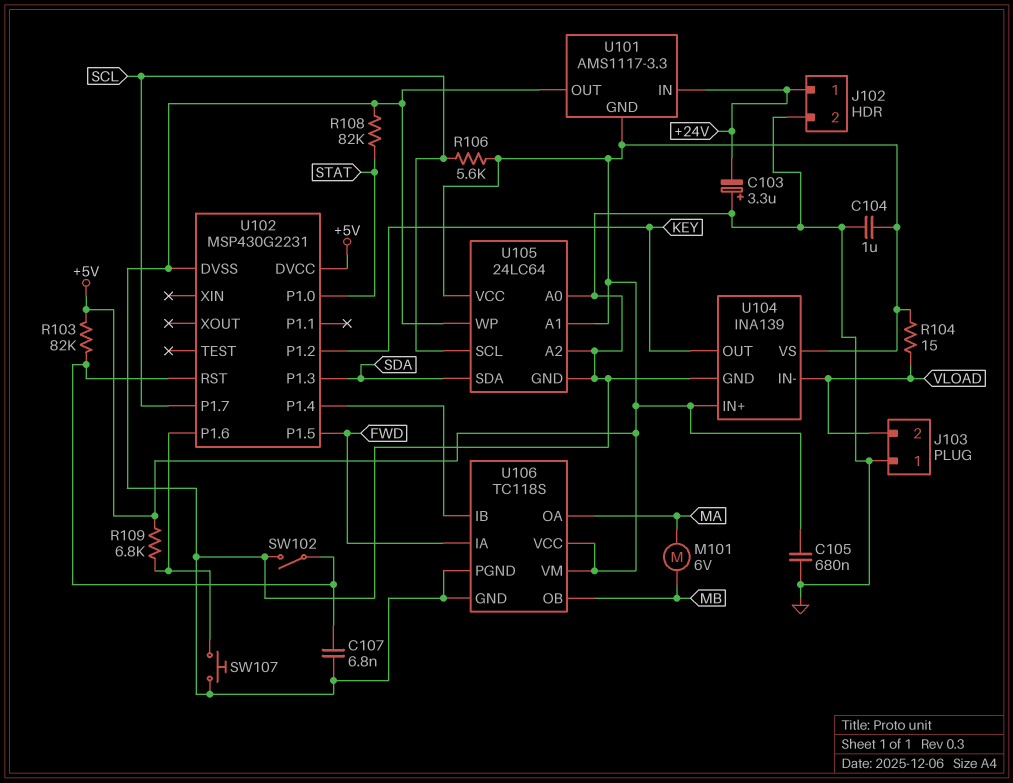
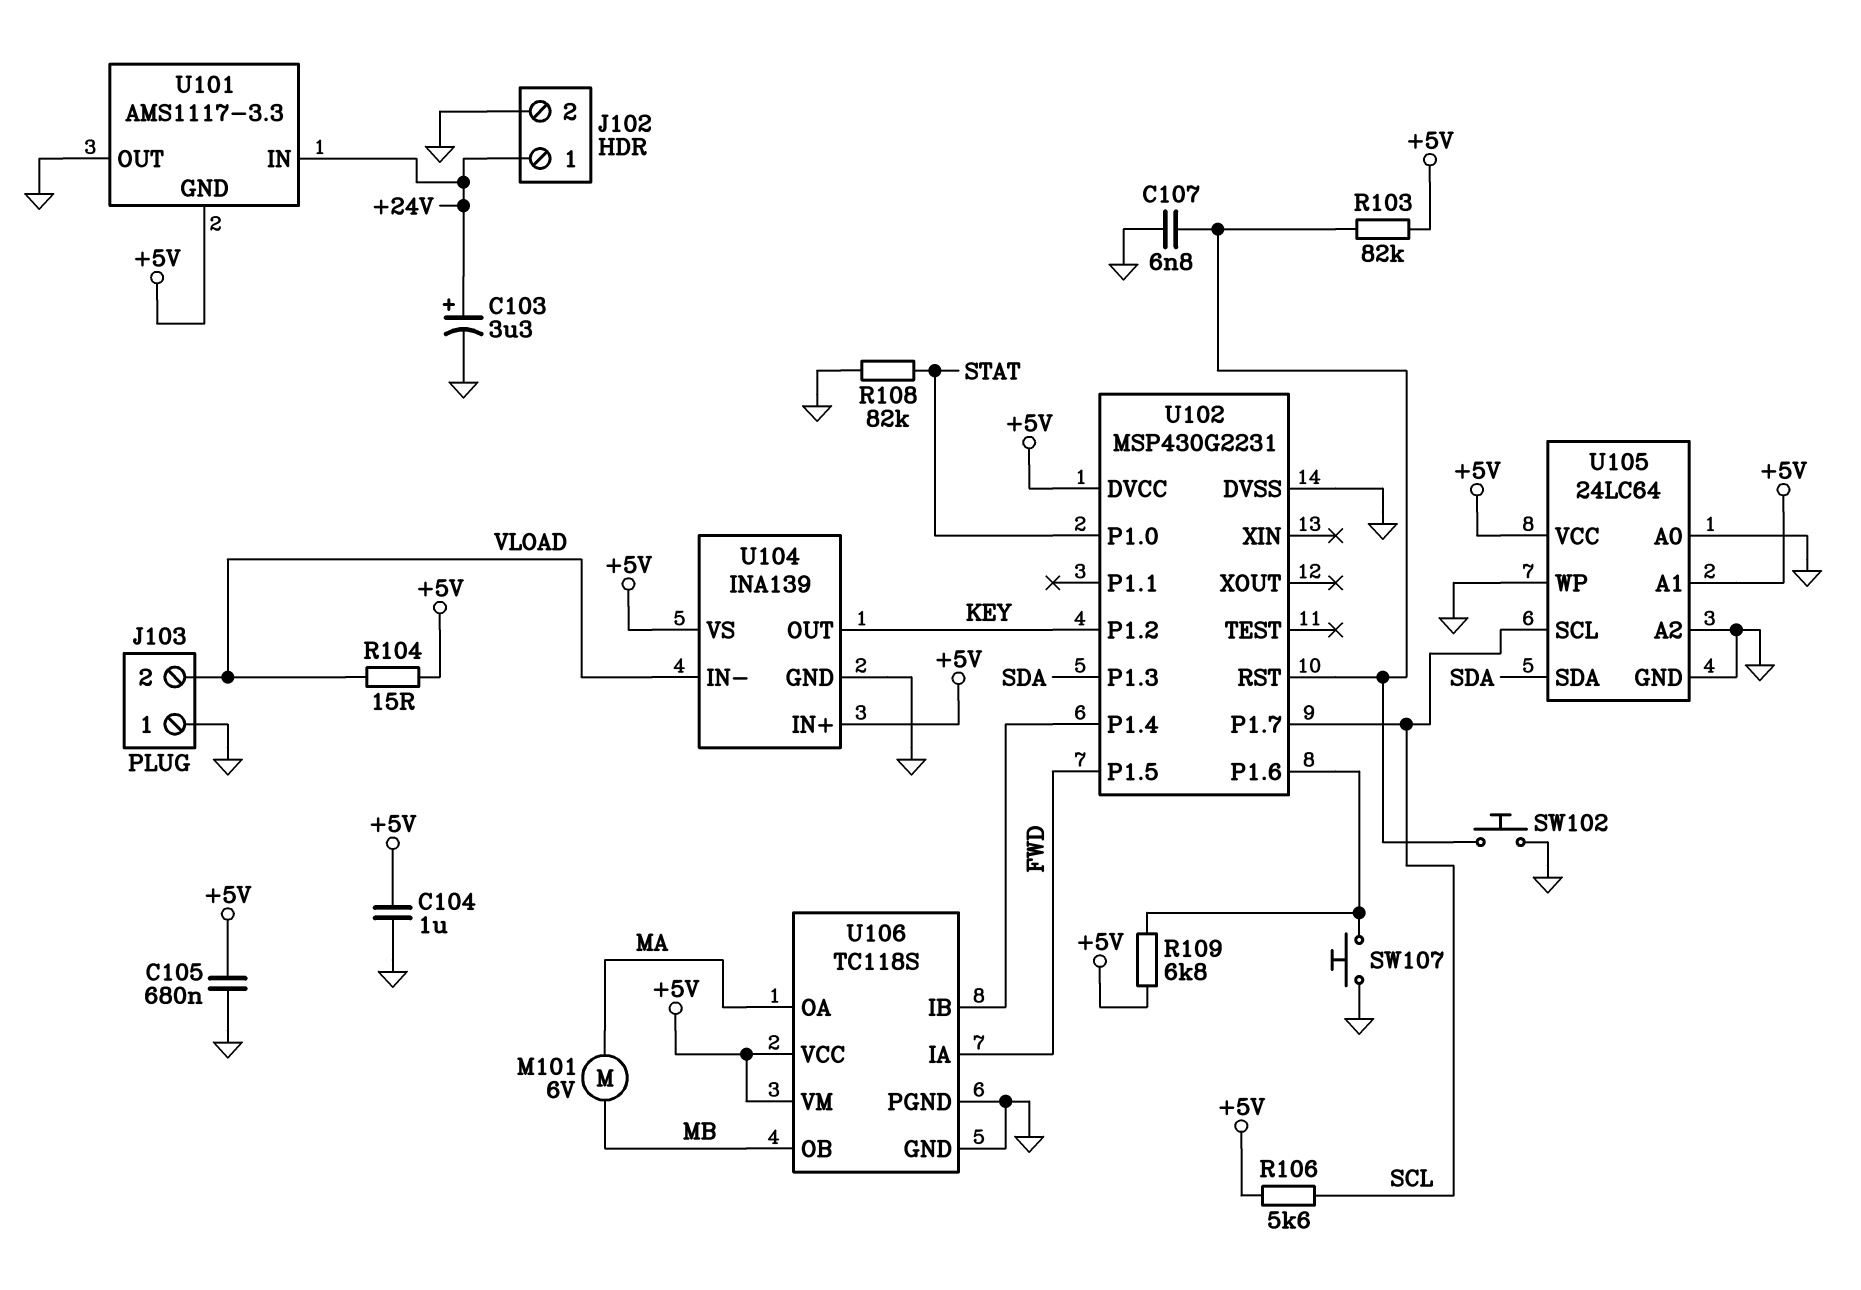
C103: 3.3uF (plus GND, minus +24V) -> 3.3uF (plus +24V, minus GND)
SW102: switch (GND, U102/RST) -> button (GND, U102/RST)

